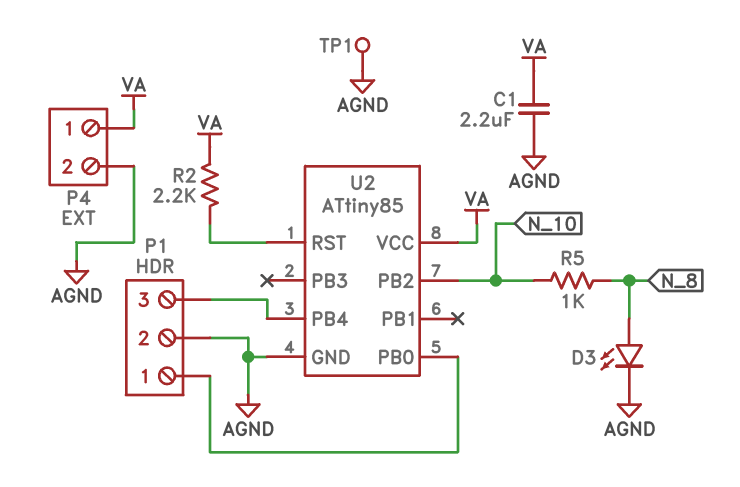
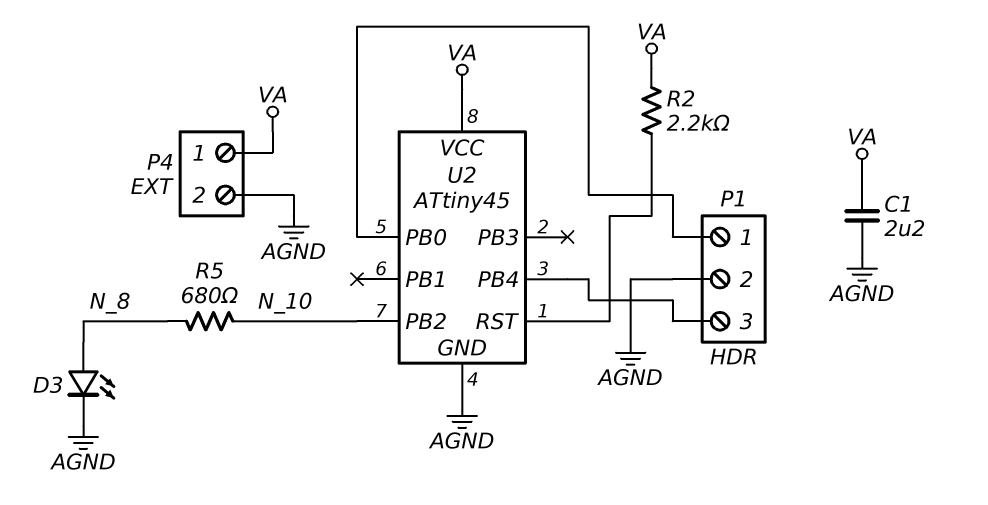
R5: 1k (N_8, N_10) -> 680 (N_8, N_10)
TP1: test point (AGND) -> none
U2: ATtiny85 -> ATtiny45

